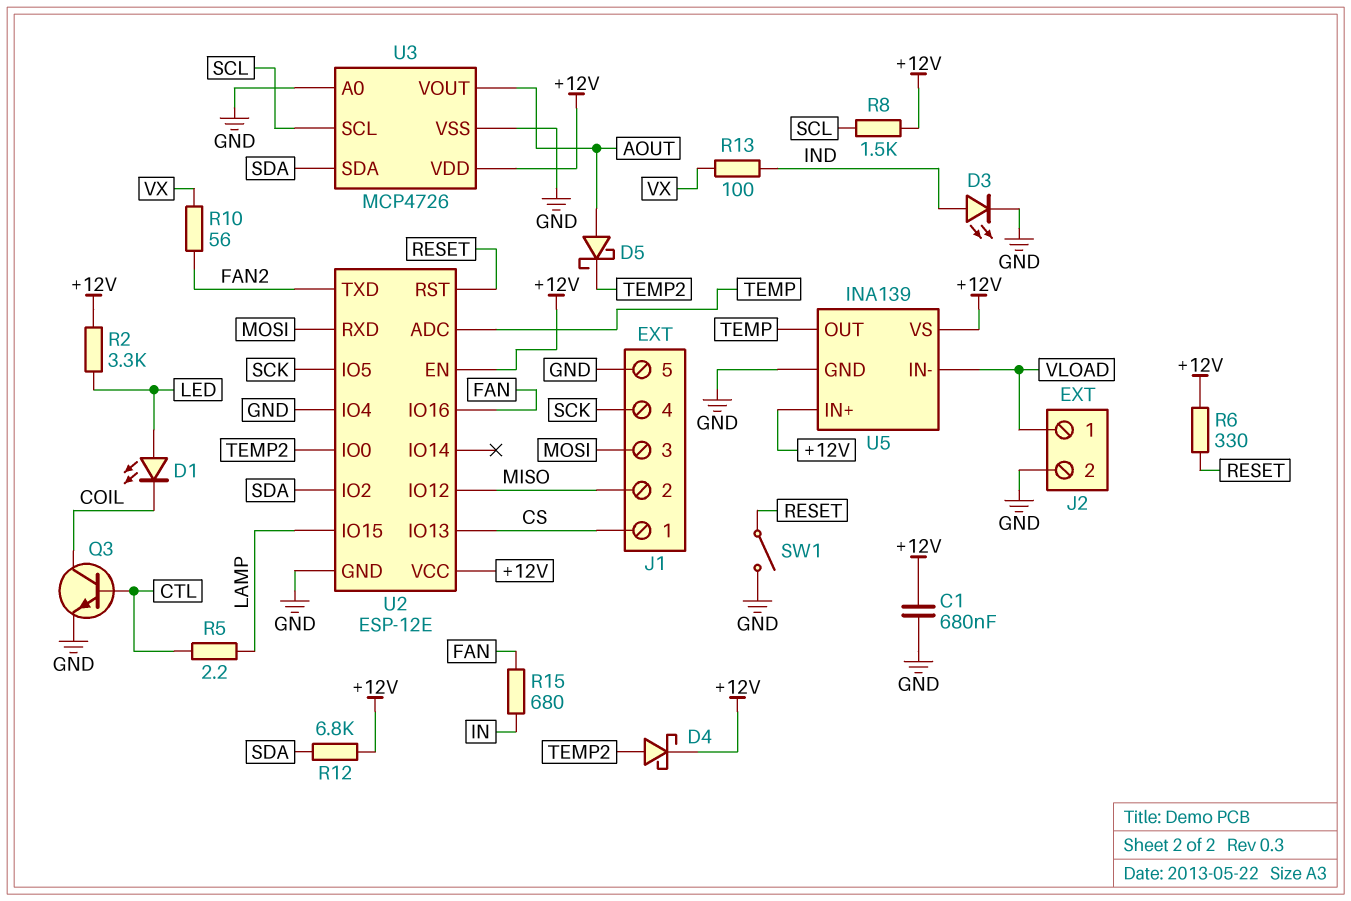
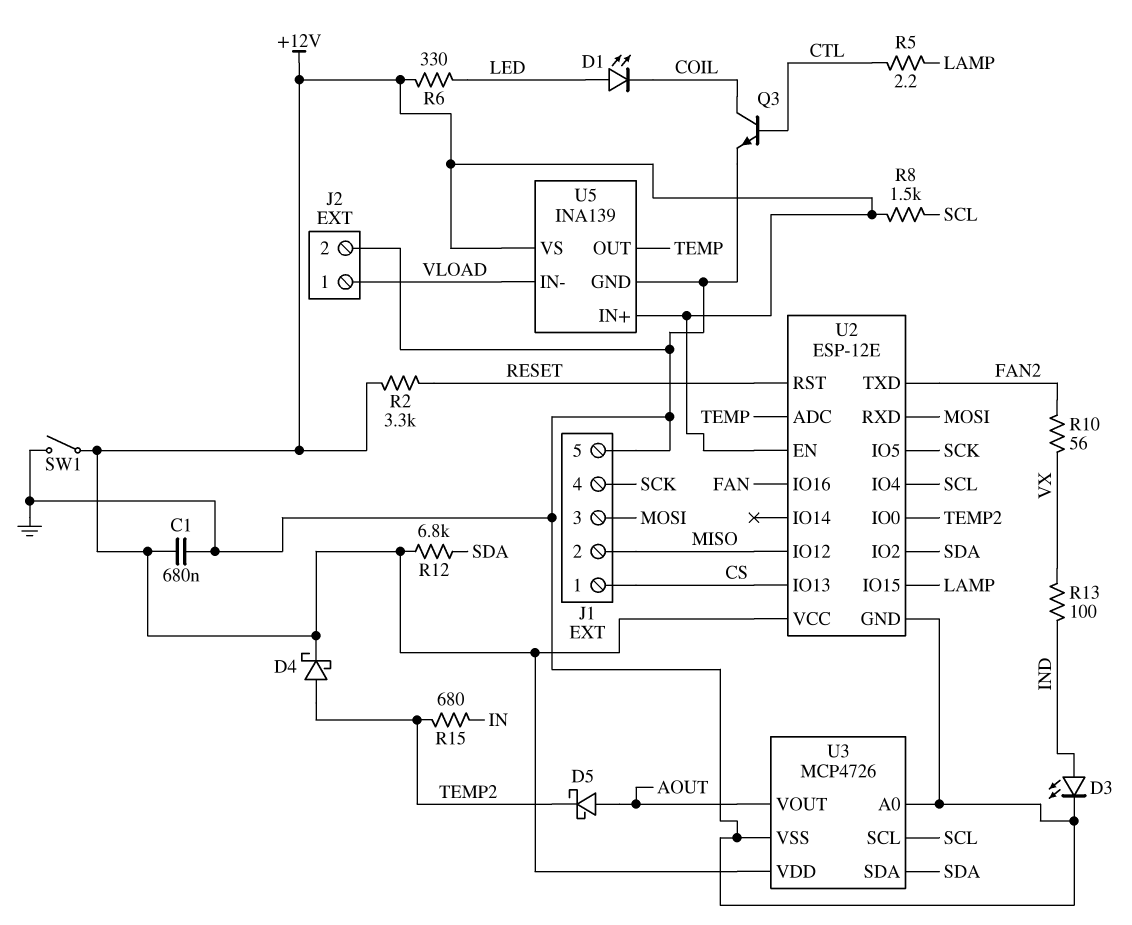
R2: 3.3k (+12V, LED) -> 3.3k (+12V, RESET)
R6: 330 (+12V, RESET) -> 330 (+12V, LED)
R15: 680 (FAN, IN) -> 680 (IN, TEMP2)
SW1: switch (GND, RESET) -> switch (+12V, GND)
U2 pin IO4: GND -> SCL

